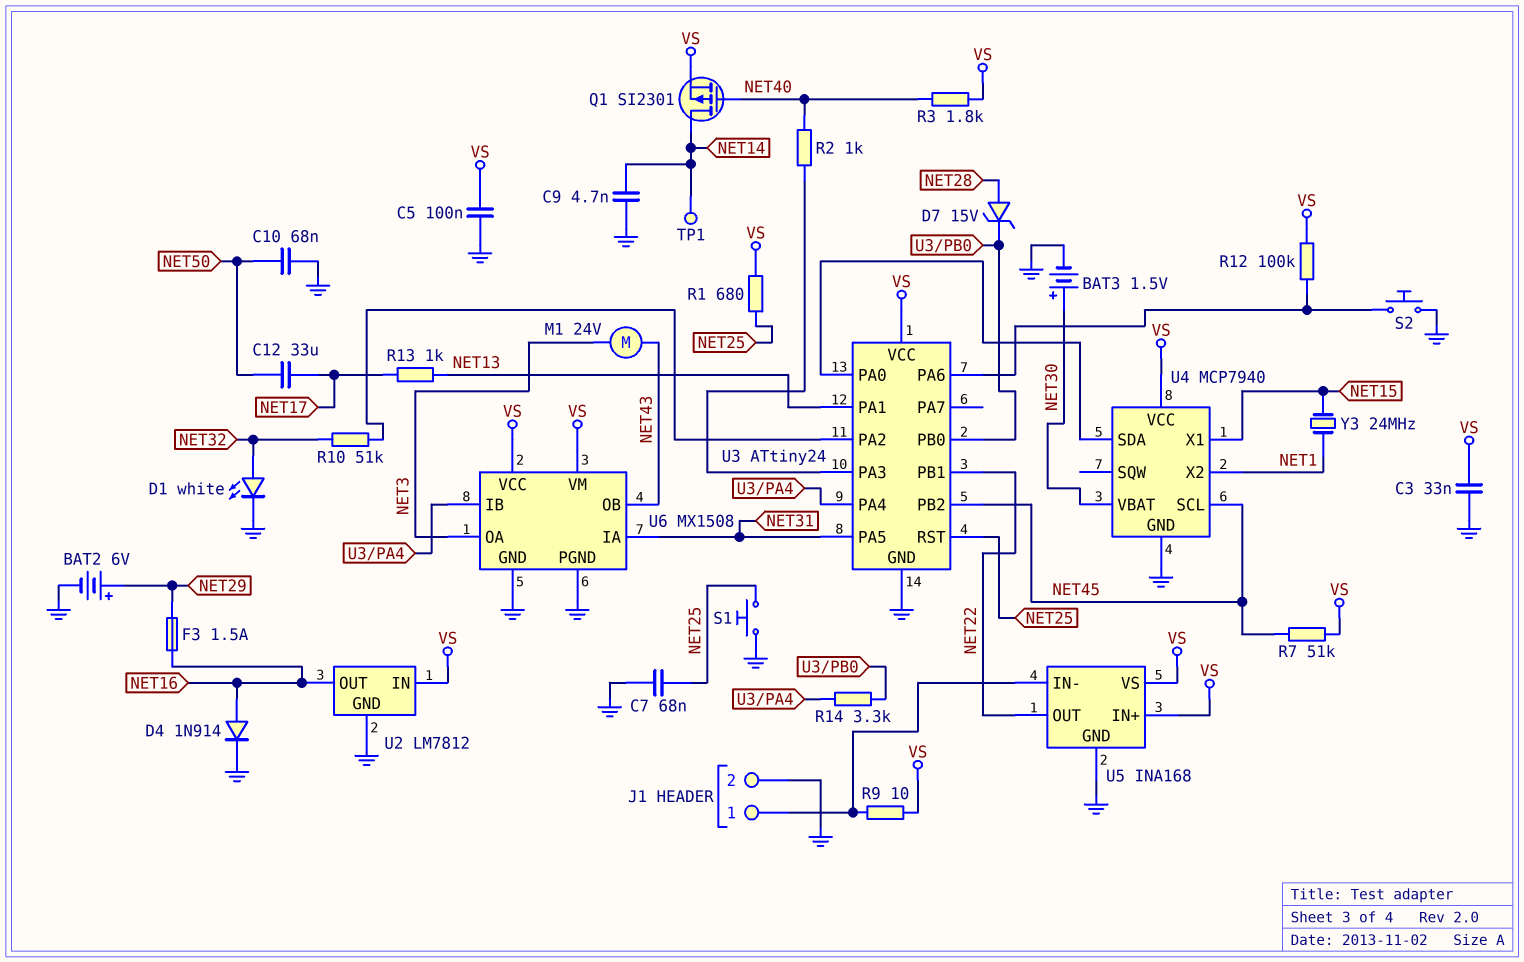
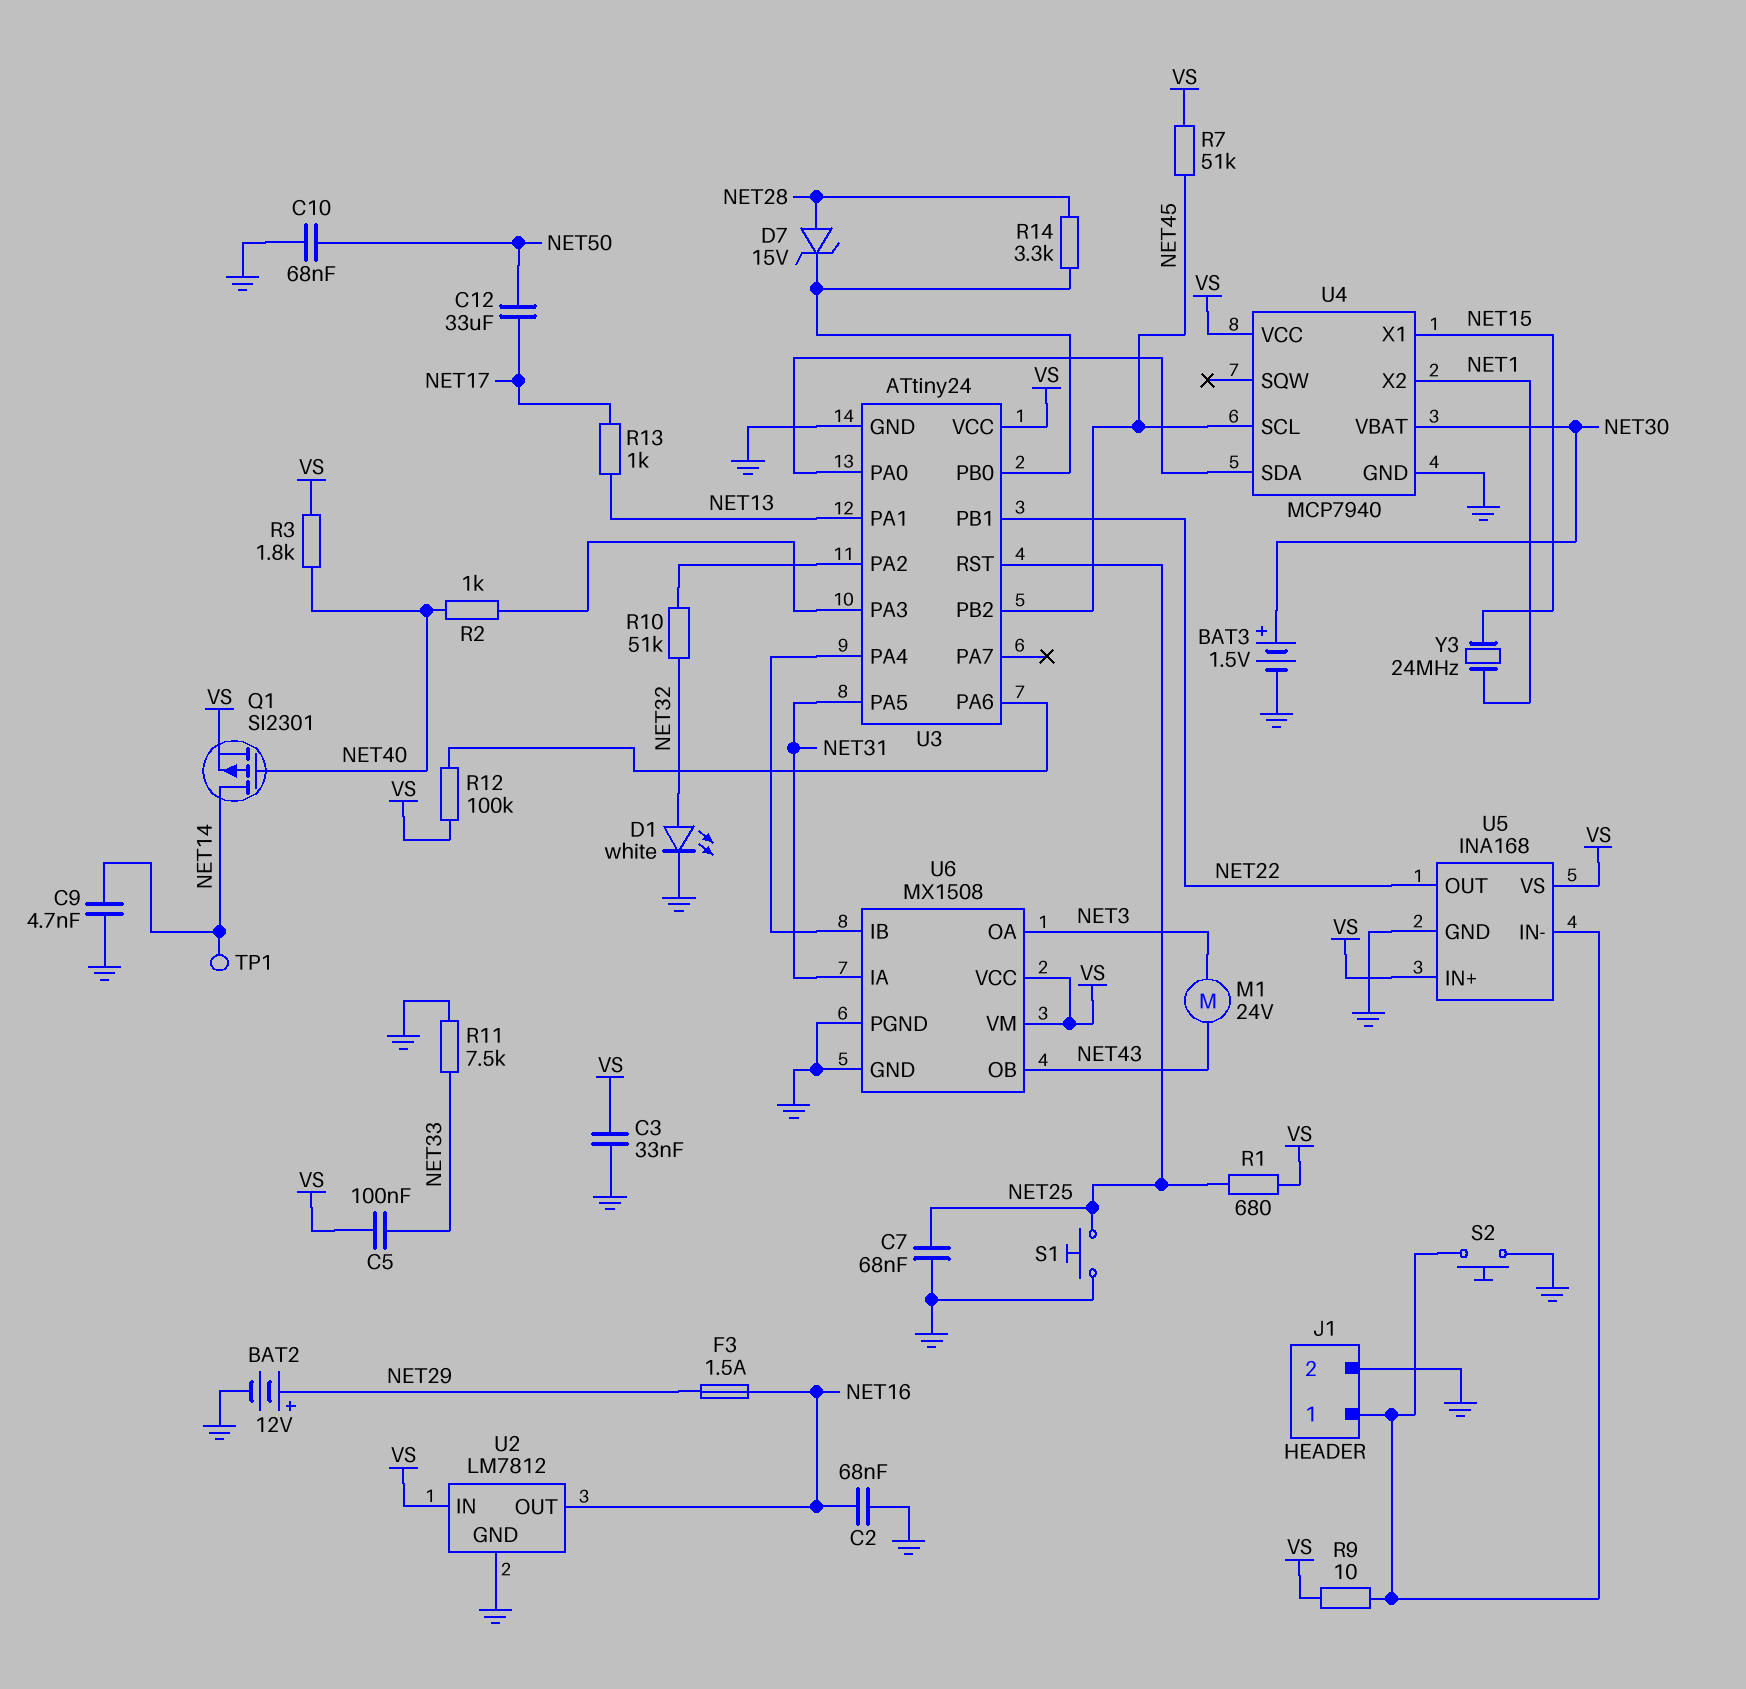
BAT2: 6V (plus NET29, minus GND) -> 12V (plus NET29, minus GND)
C2: none -> 68nF (GND, NET16)
C5: 100nF (GND, VS) -> 100nF (NET33, VS)
D4: diode 1N914 (A NET16, K GND) -> none
R11: none -> 7.5k (GND, NET33)
R14: 3.3k (U3/PA4, U3/PB0) -> 3.3k (NET28, U3/PB0)
S2: button (GND, U3/PA6) -> button (GND, J1/1)

